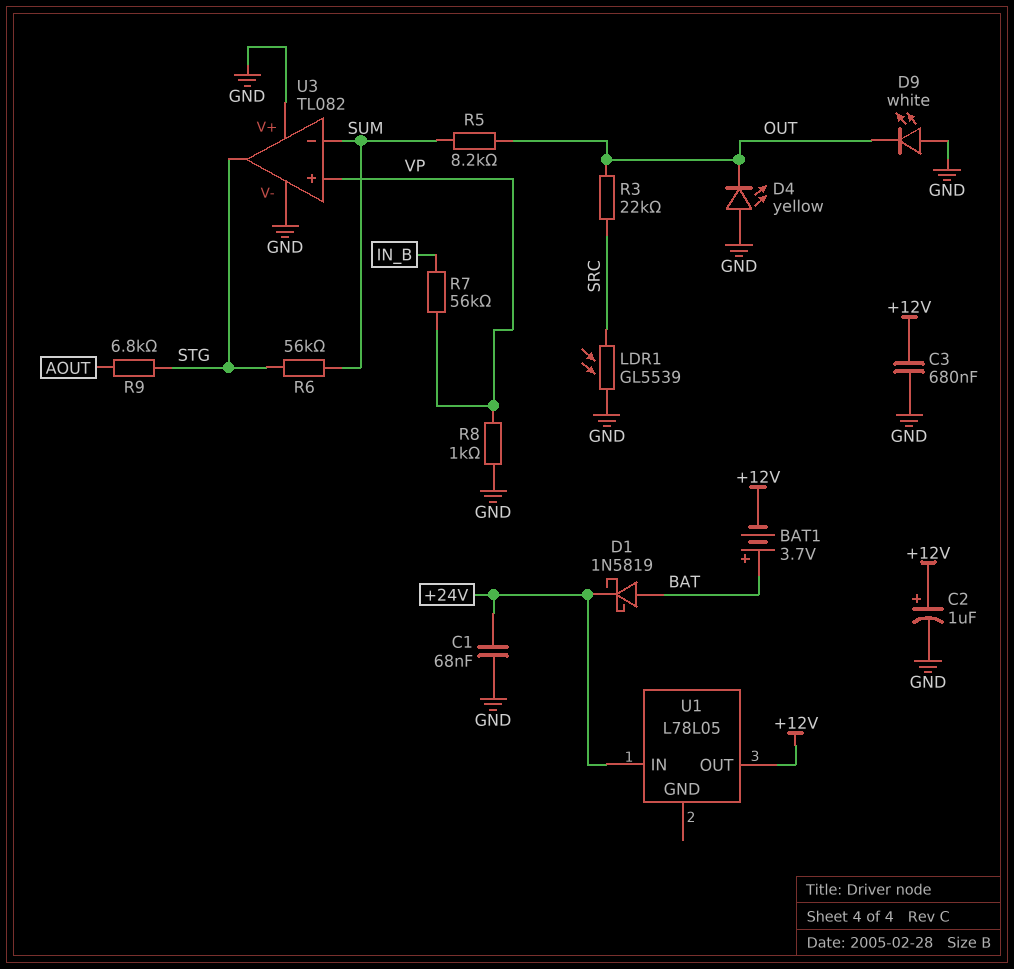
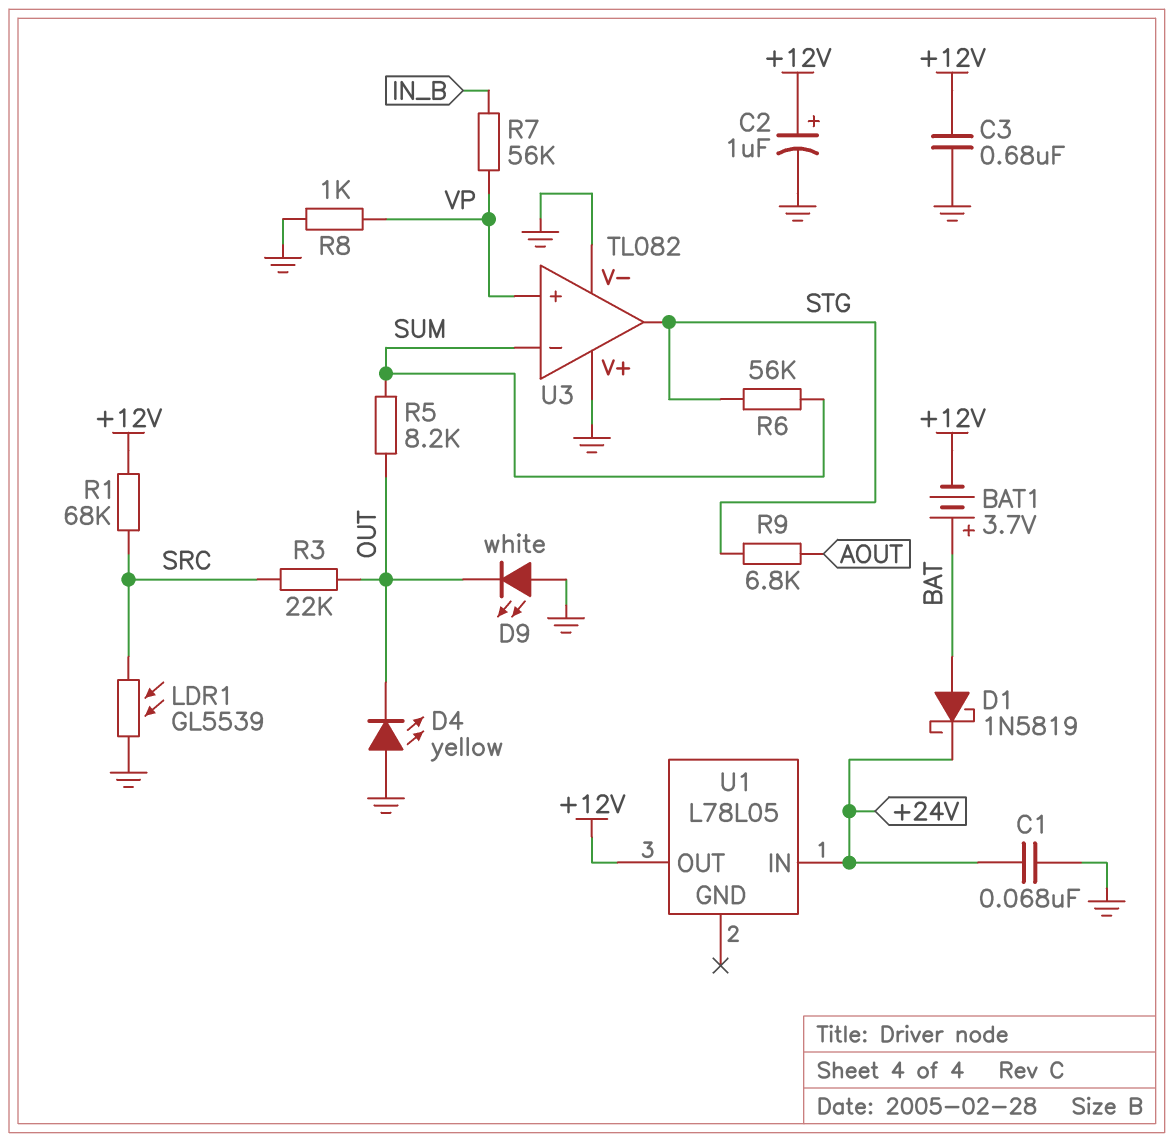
R1: none -> 68k (+12V, SRC)

